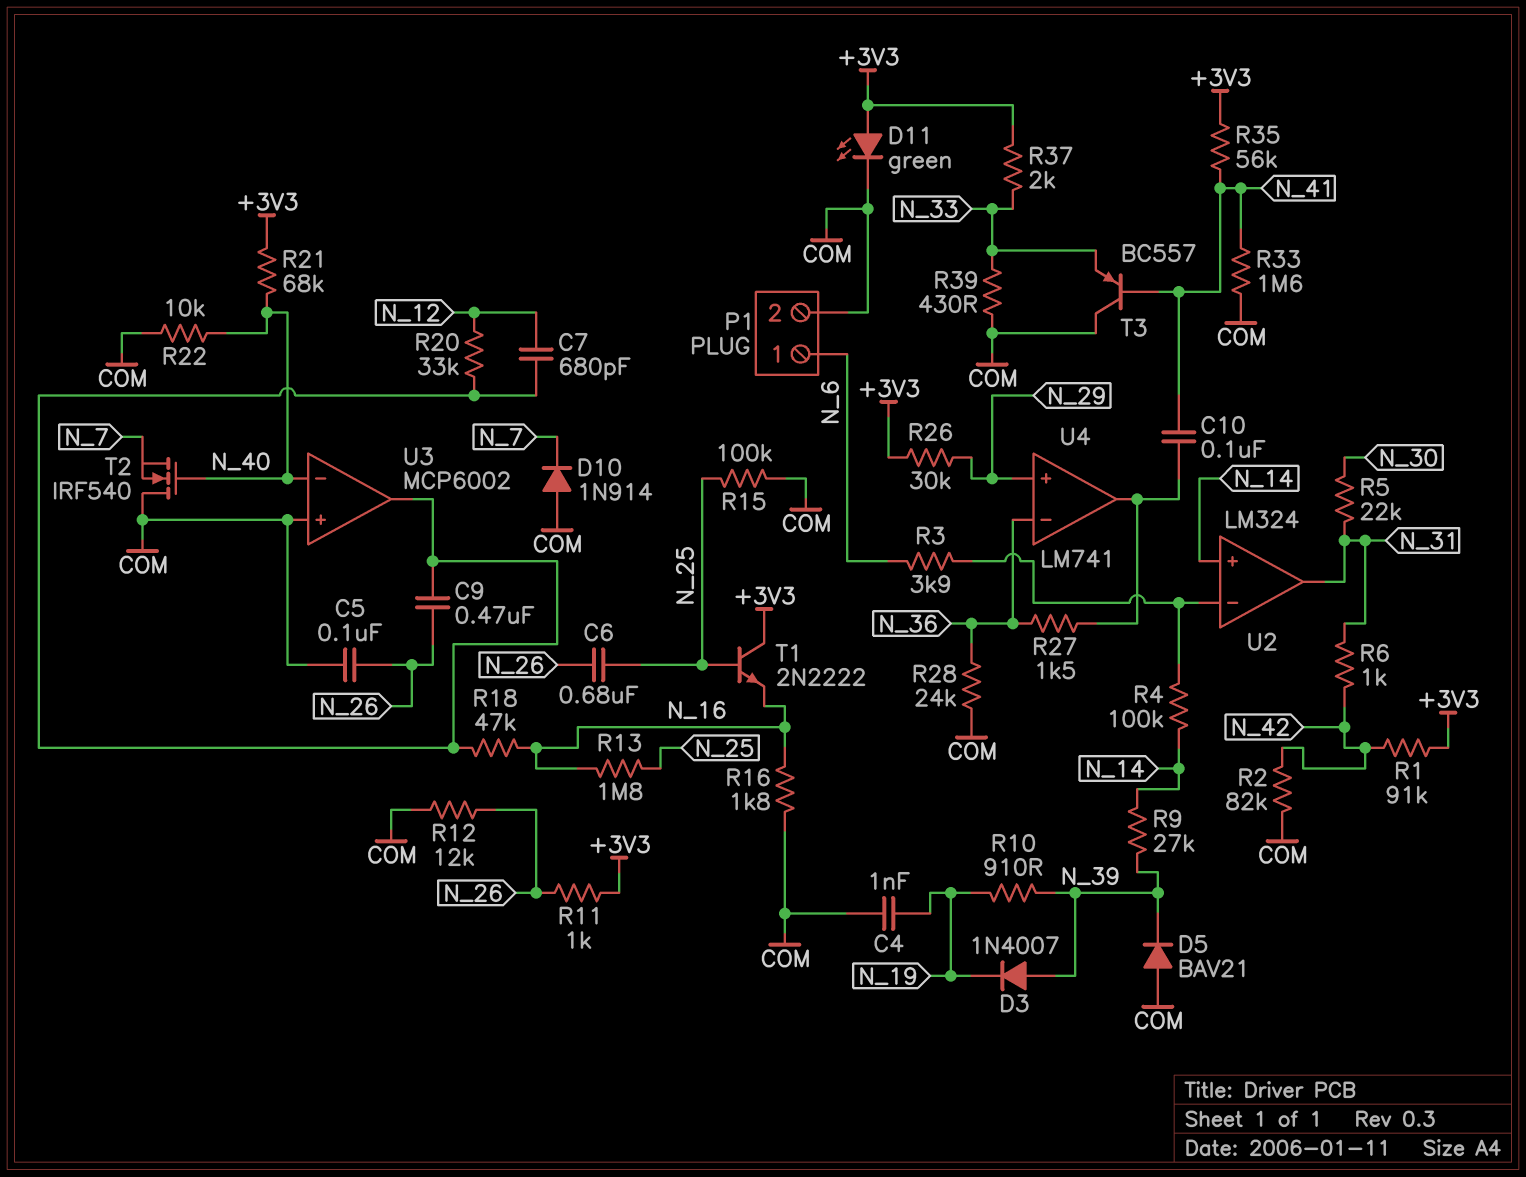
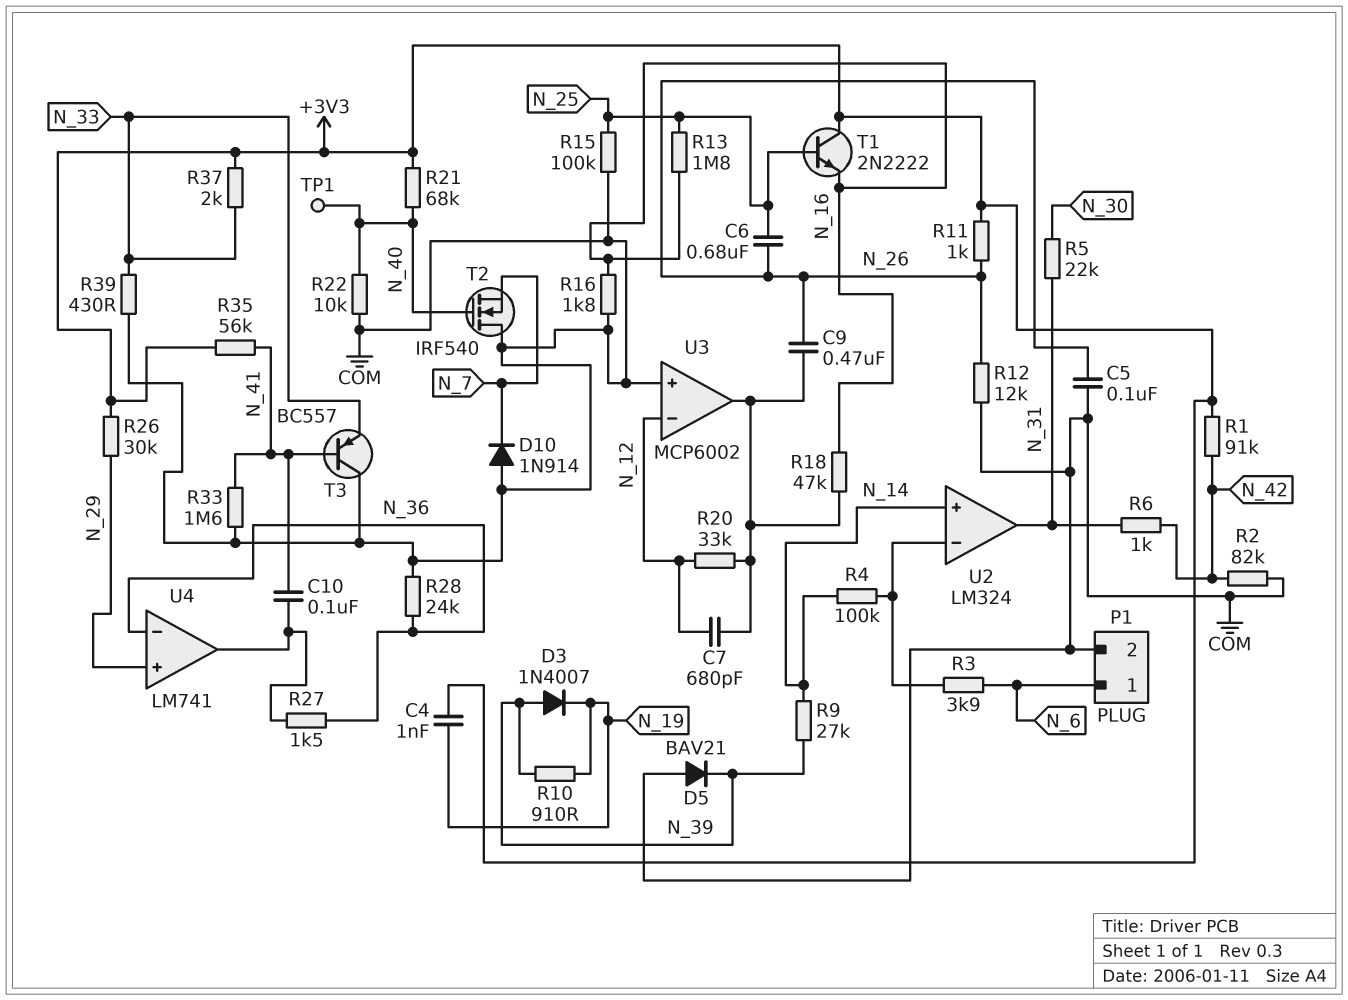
C4: 1nF (COM, N_19) -> 1nF (+3V3, N_19)
D11: LED green (A +3V3, K COM) -> none
TP1: none -> test point (N_40)
U3 pin in-: N_40 -> N_12

